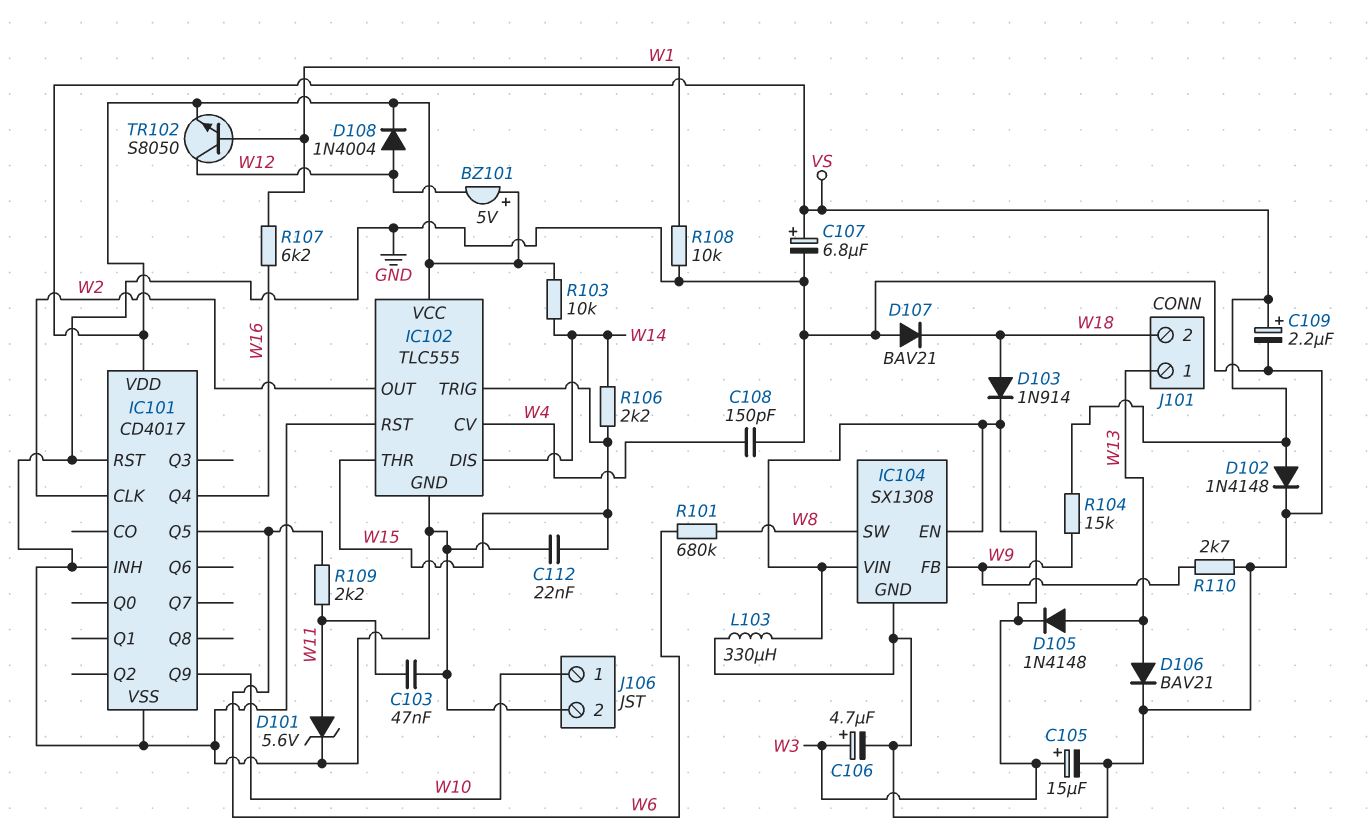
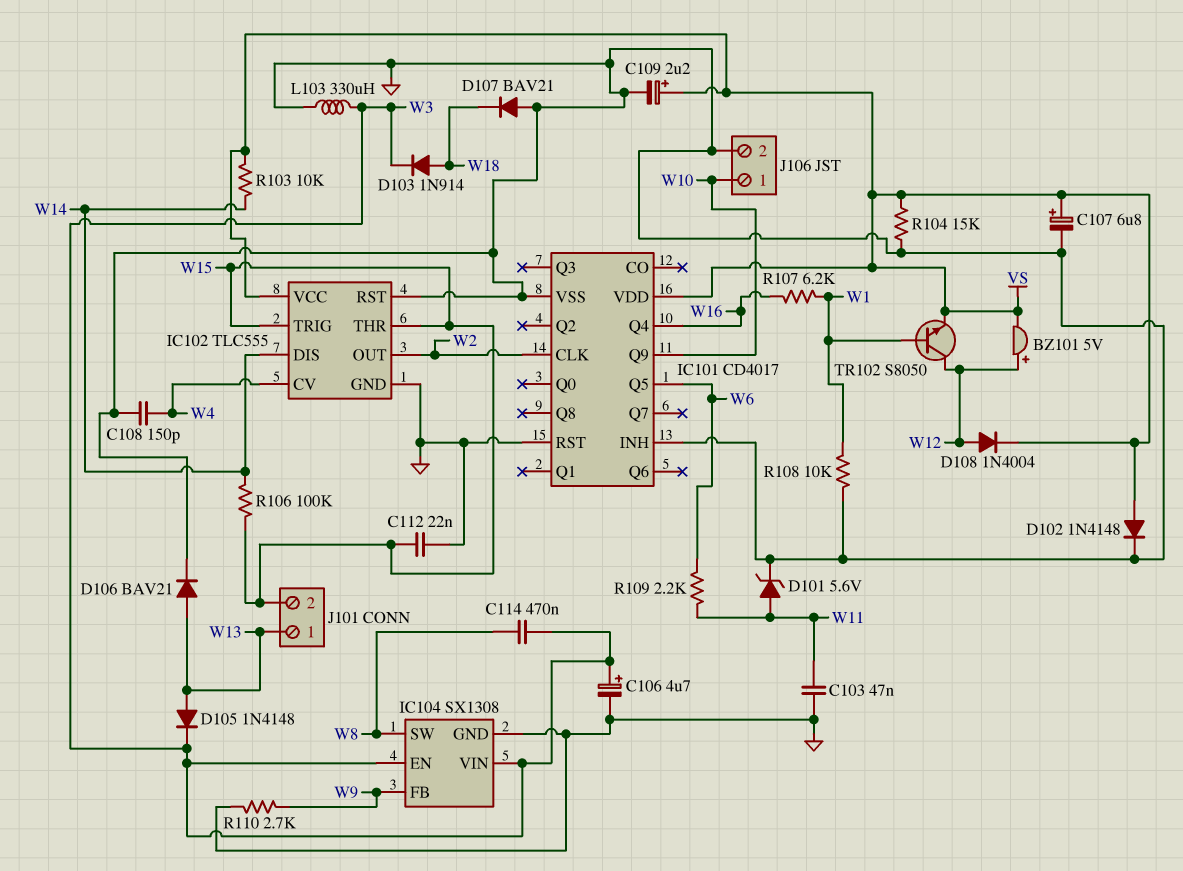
BZ101: buzzer 5V (plus VS, minus W12) -> buzzer 5V (plus W12, minus VS)
C105: 15uF (plus W3, minus GND) -> none
C114: none -> 470nF (W3, W8)
J101 pin 2: W18 -> W15
R101: 680k (W6, W8) -> none
R104: 15k (VS, W9) -> 15k (GND, VS)
R106: 2.2k (W14, W15) -> 100k (W14, W15)

